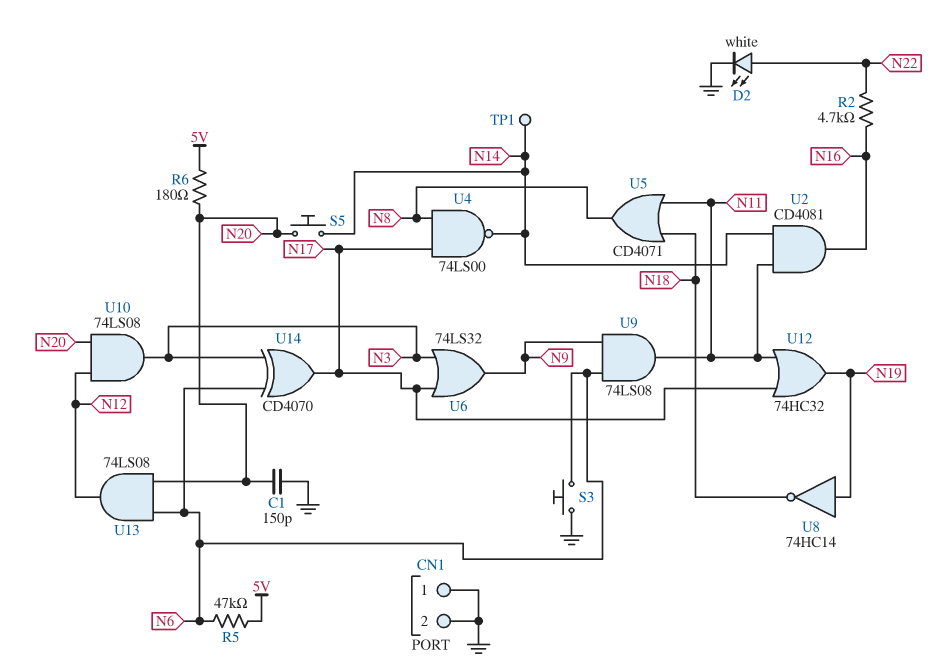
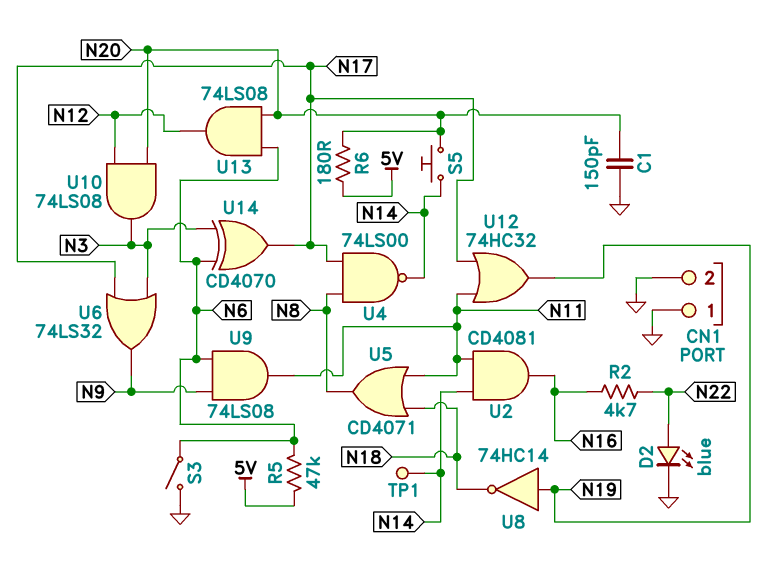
D2: LED white (A N22, K GND) -> LED blue (A N22, K GND)
S3: button (GND, N6) -> switch (GND, N6)

